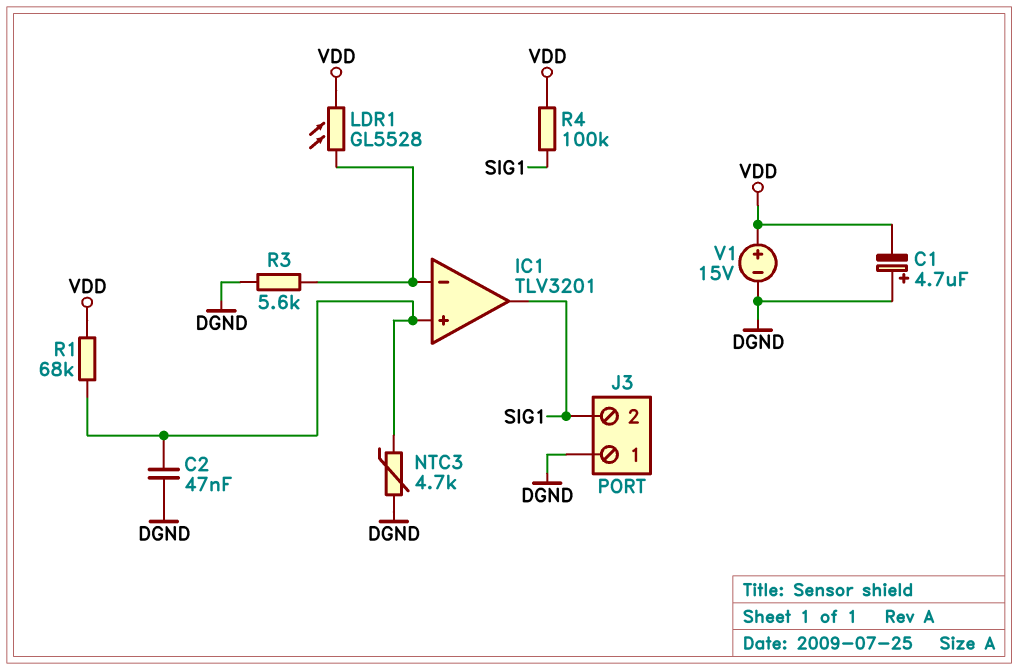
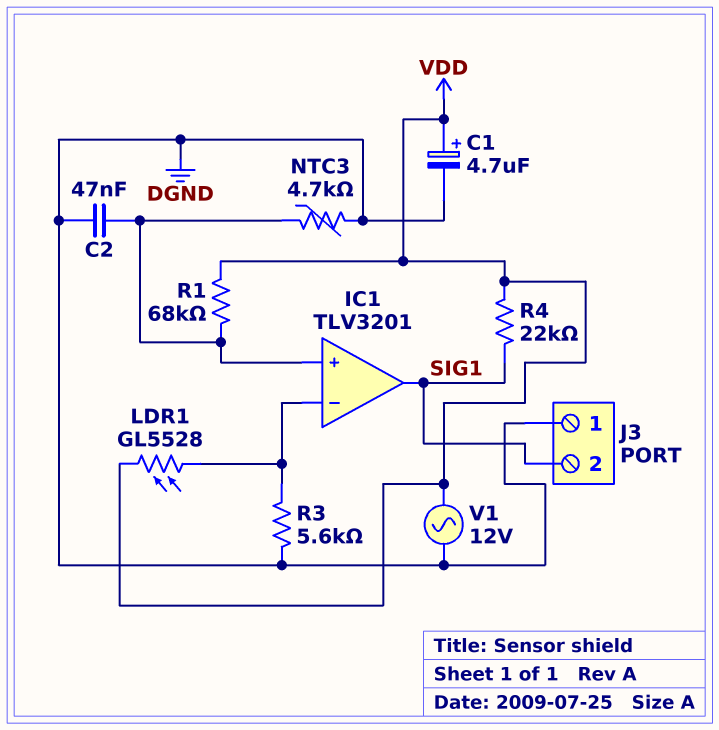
C1: 4.7uF (plus DGND, minus VDD) -> 4.7uF (plus VDD, minus DGND)
R4: 100k (SIG1, VDD) -> 22k (SIG1, VDD)
V1: 15V (plus VDD, minus DGND) -> AC 12V (DGND, VDD)

